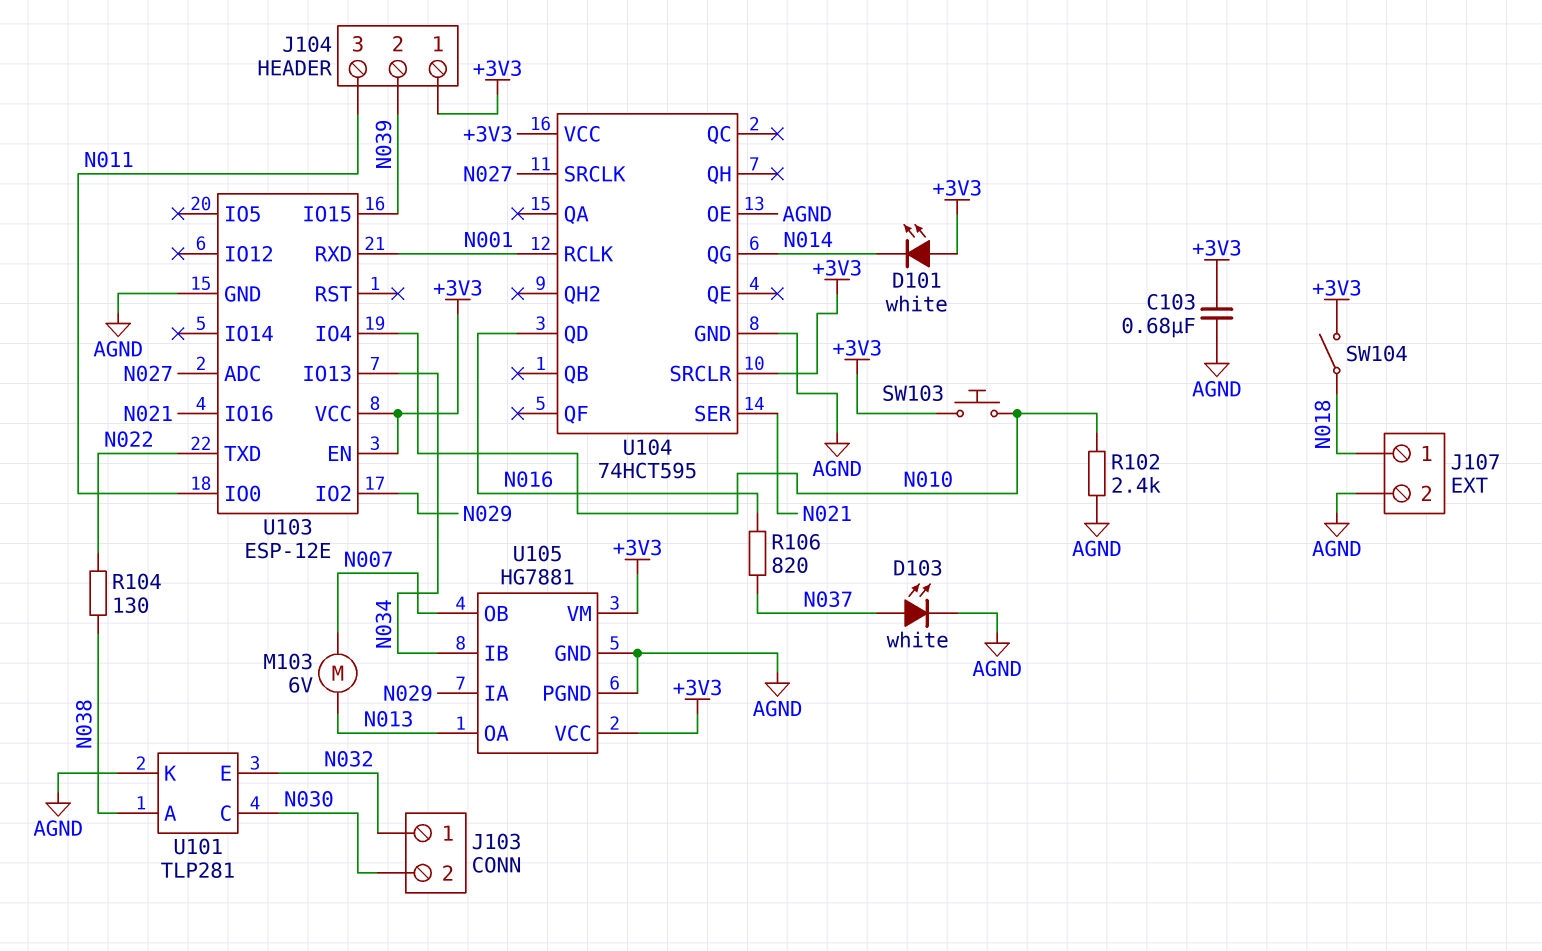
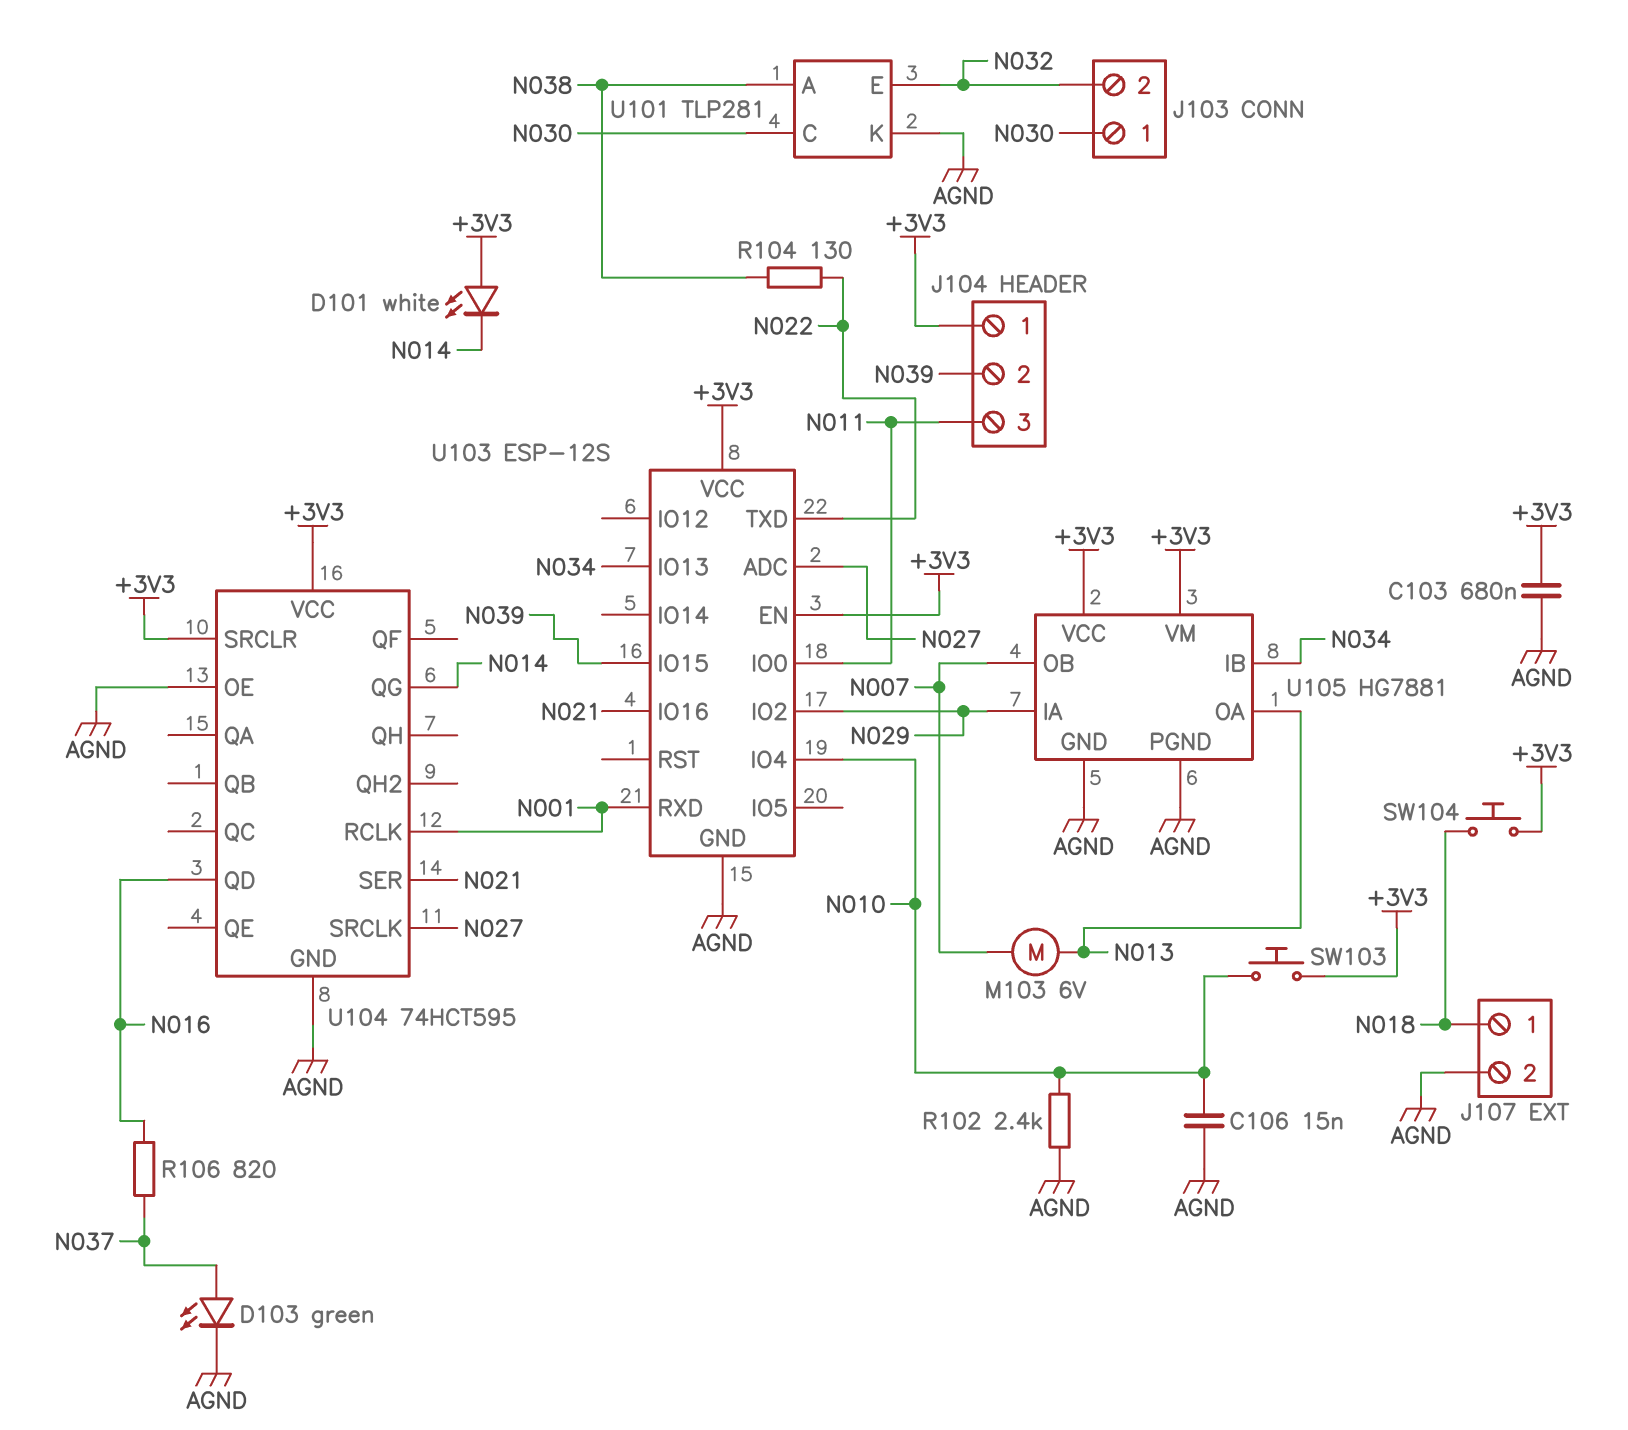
C106: none -> 15nF (AGND, N010)
D103: LED white (A N037, K AGND) -> LED green (A N037, K AGND)
J103 pin 1: N032 -> N030
J103 pin 2: N030 -> N032
SW104: switch (+3V3, N018) -> button (+3V3, N018)
U103: ESP-12E -> ESP-12S

